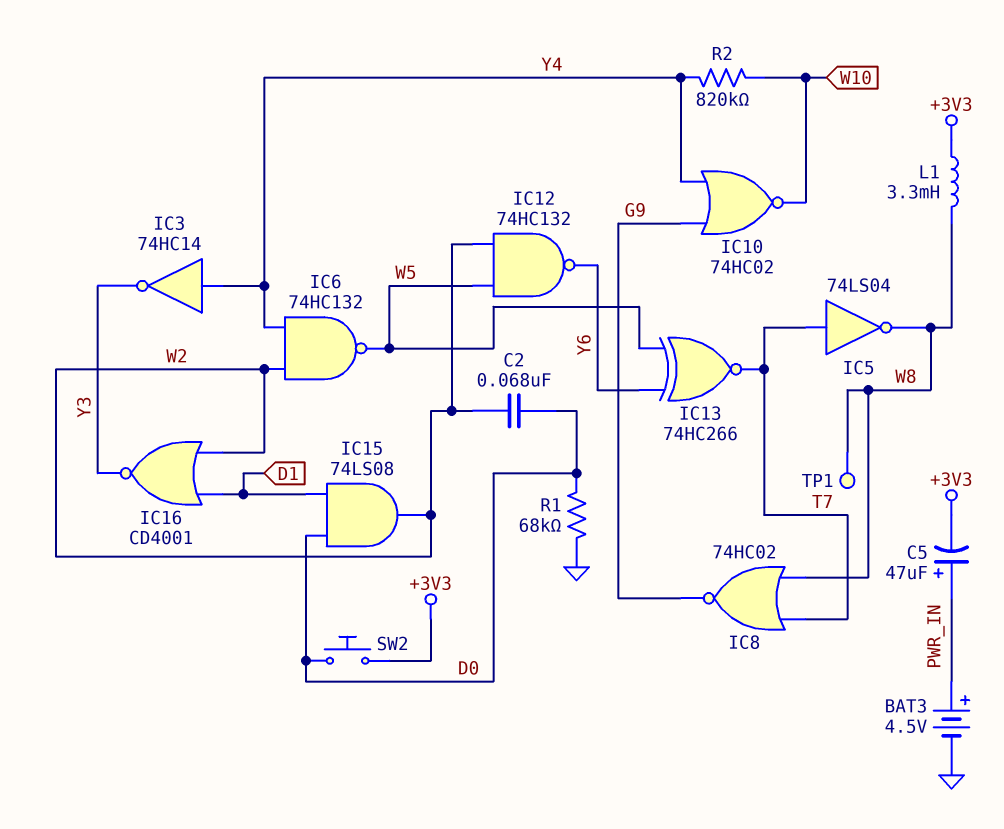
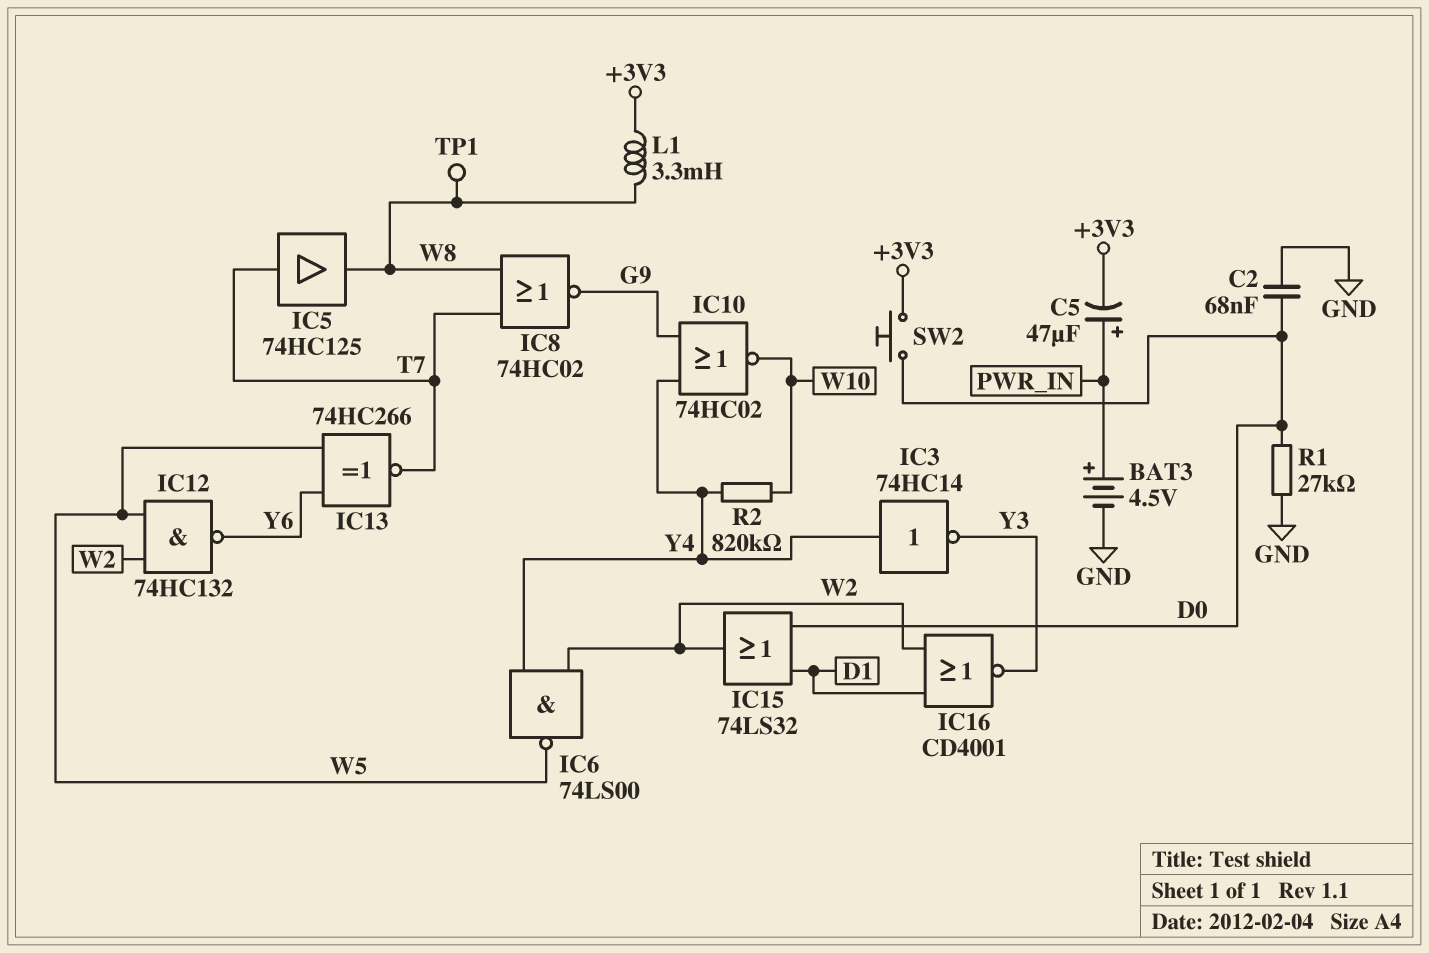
C2: 68nF (D0, W2) -> 68nF (D0, GND)
IC5: NOT 74LS04 (in T7, out W8) -> buffer 74HC125 (in T7, out W8)
IC6: NAND 74HC132 (in W2, in Y4, out W5) -> NAND 74LS00 (in W2, in Y4, out W5)
IC15: AND 74LS08 (in D0, in D1, out W2) -> OR 74LS32 (in D0, in D1, out W2)
R1: 68k (D0, GND) -> 27k (D0, GND)

